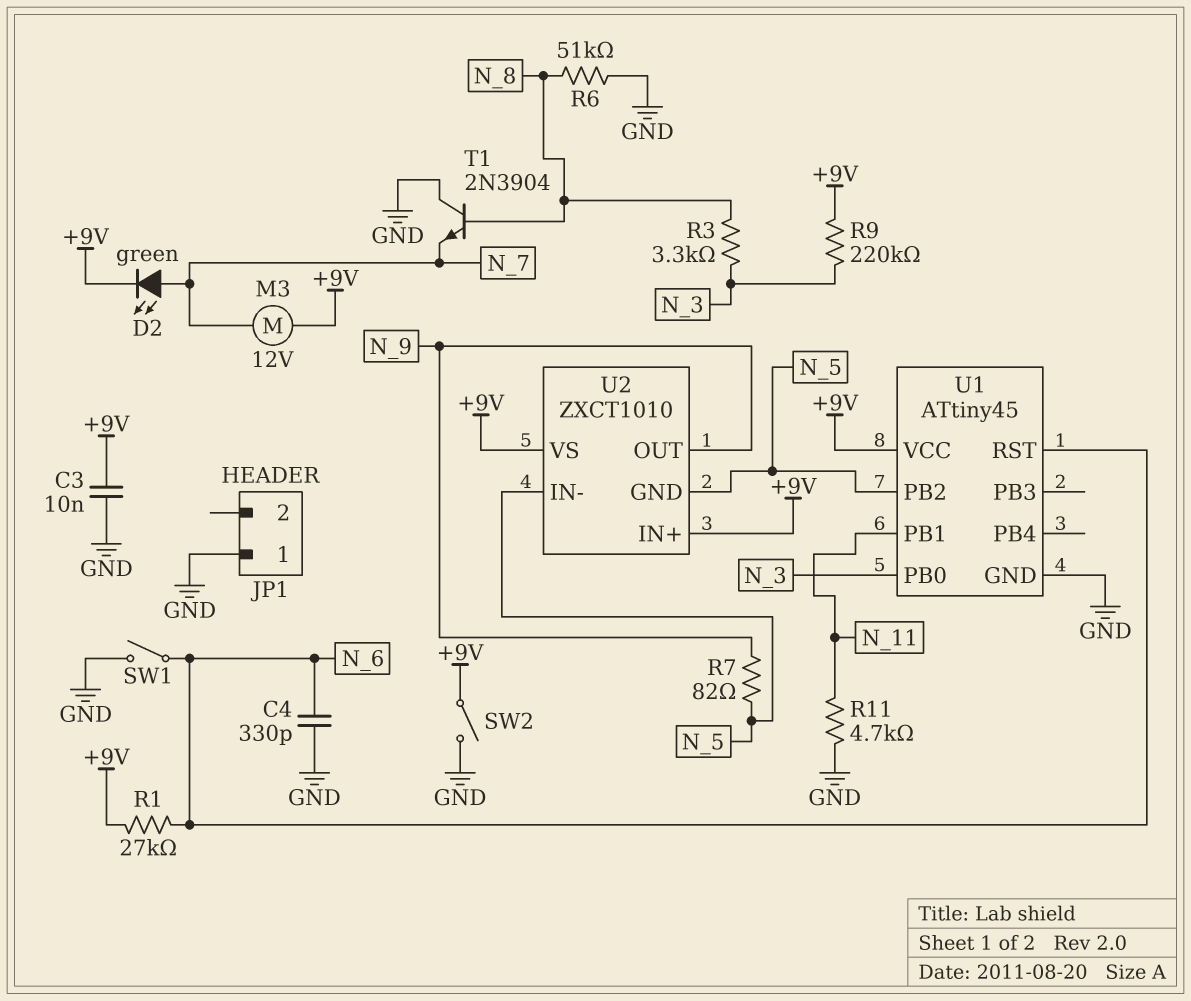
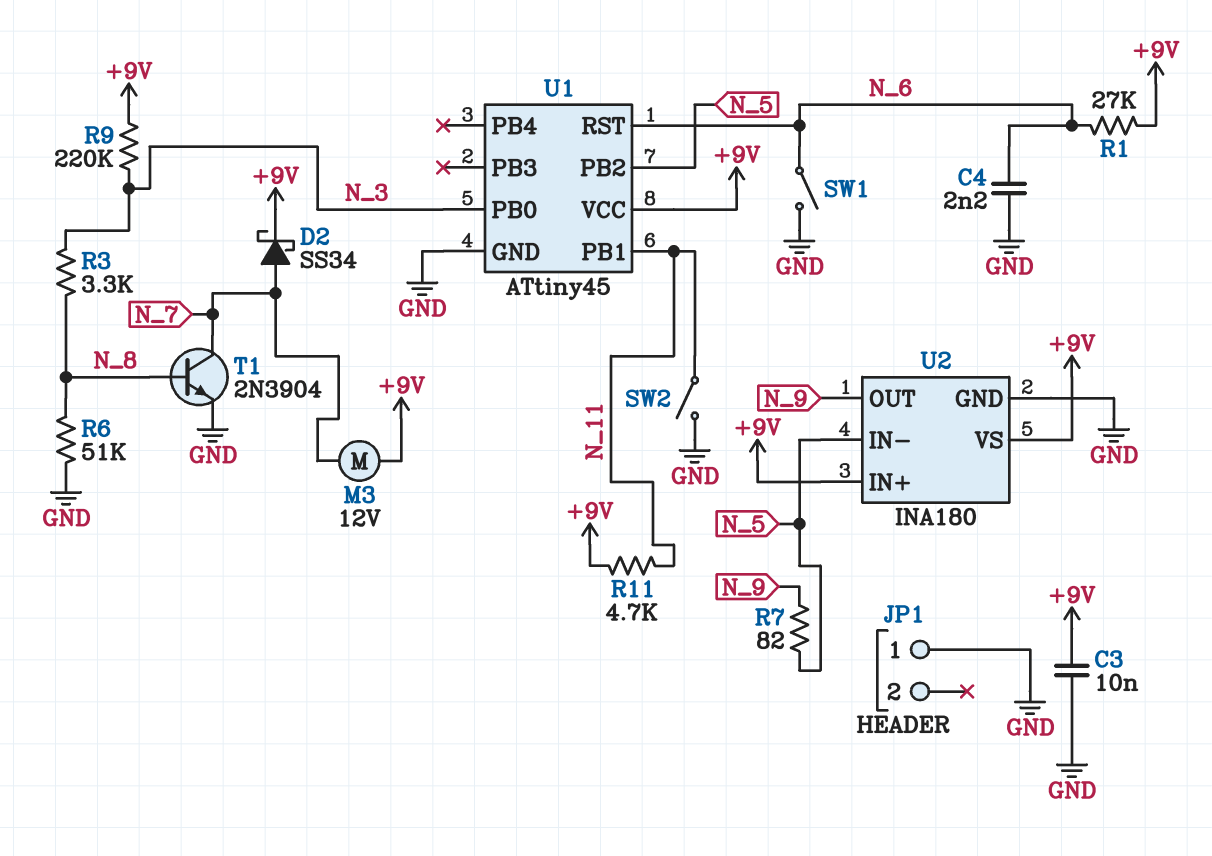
C4: 330pF (GND, N_6) -> 2.2nF (GND, N_6)
D2: LED green (A N_7, K +9V) -> schottky SS34 (A N_7, K +9V)
R11: 4.7k (GND, N_11) -> 4.7k (+9V, N_11)
SW2: switch (+9V, GND) -> switch (GND, N_11)
T1: NPN 2N3904 (B N_8, C GND, E N_7) -> NPN 2N3904 (B N_8, C N_7, E GND)
U2: ZXCT1010 -> INA180
U2 pin GND: N_5 -> GND

